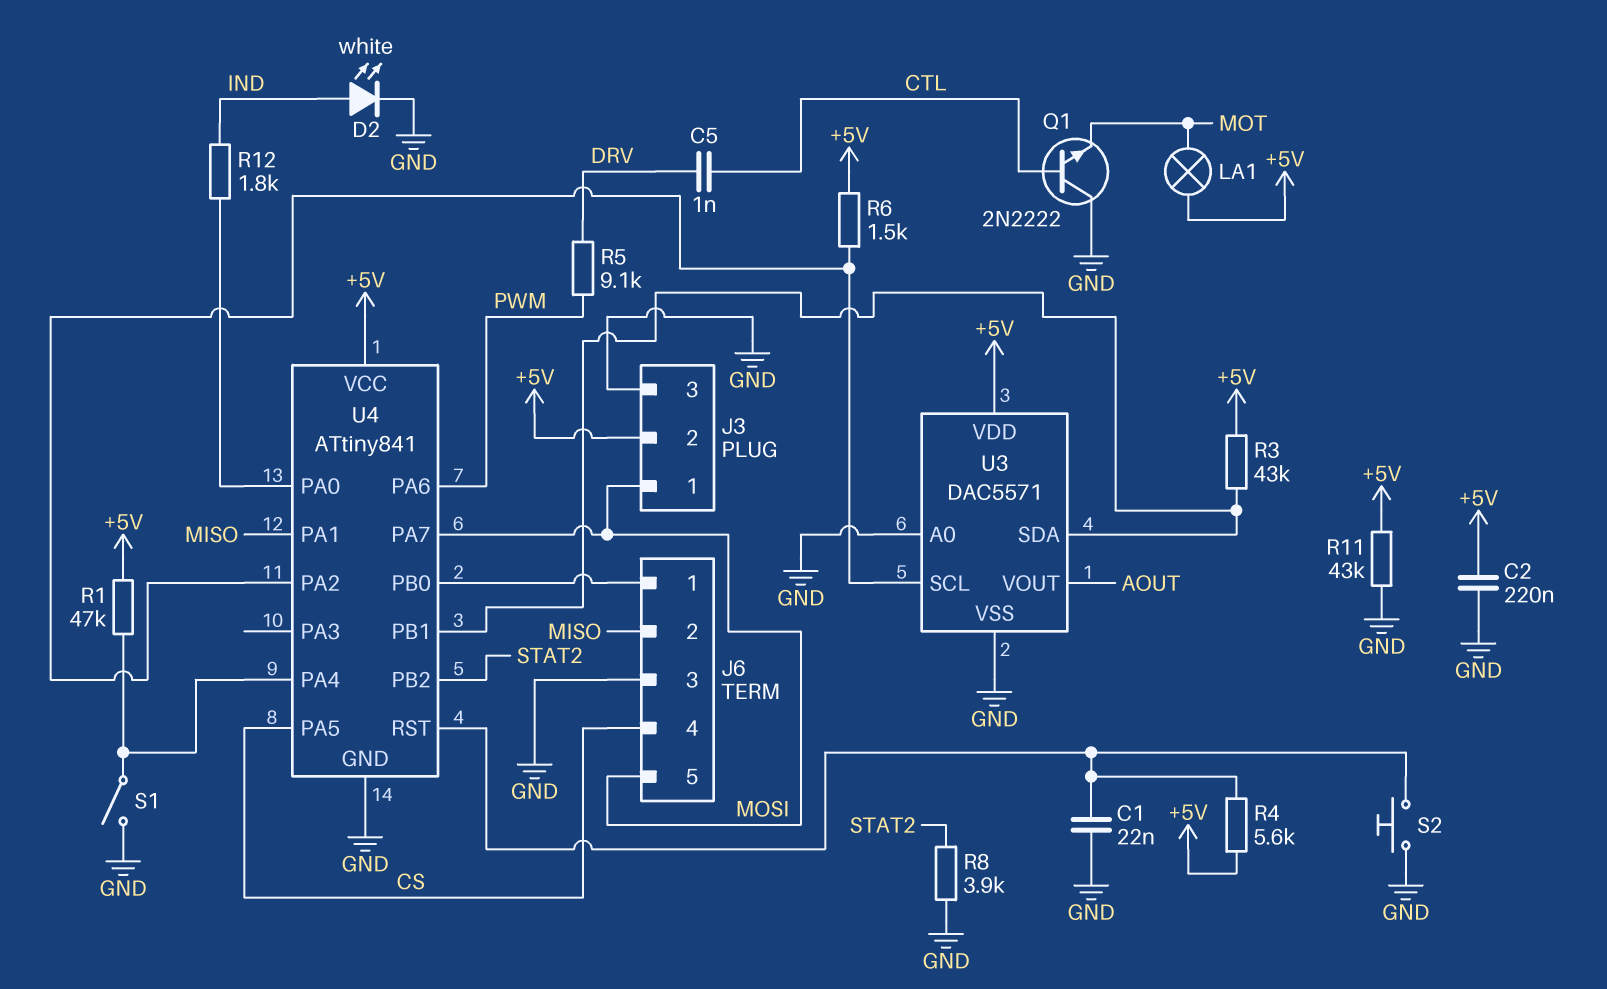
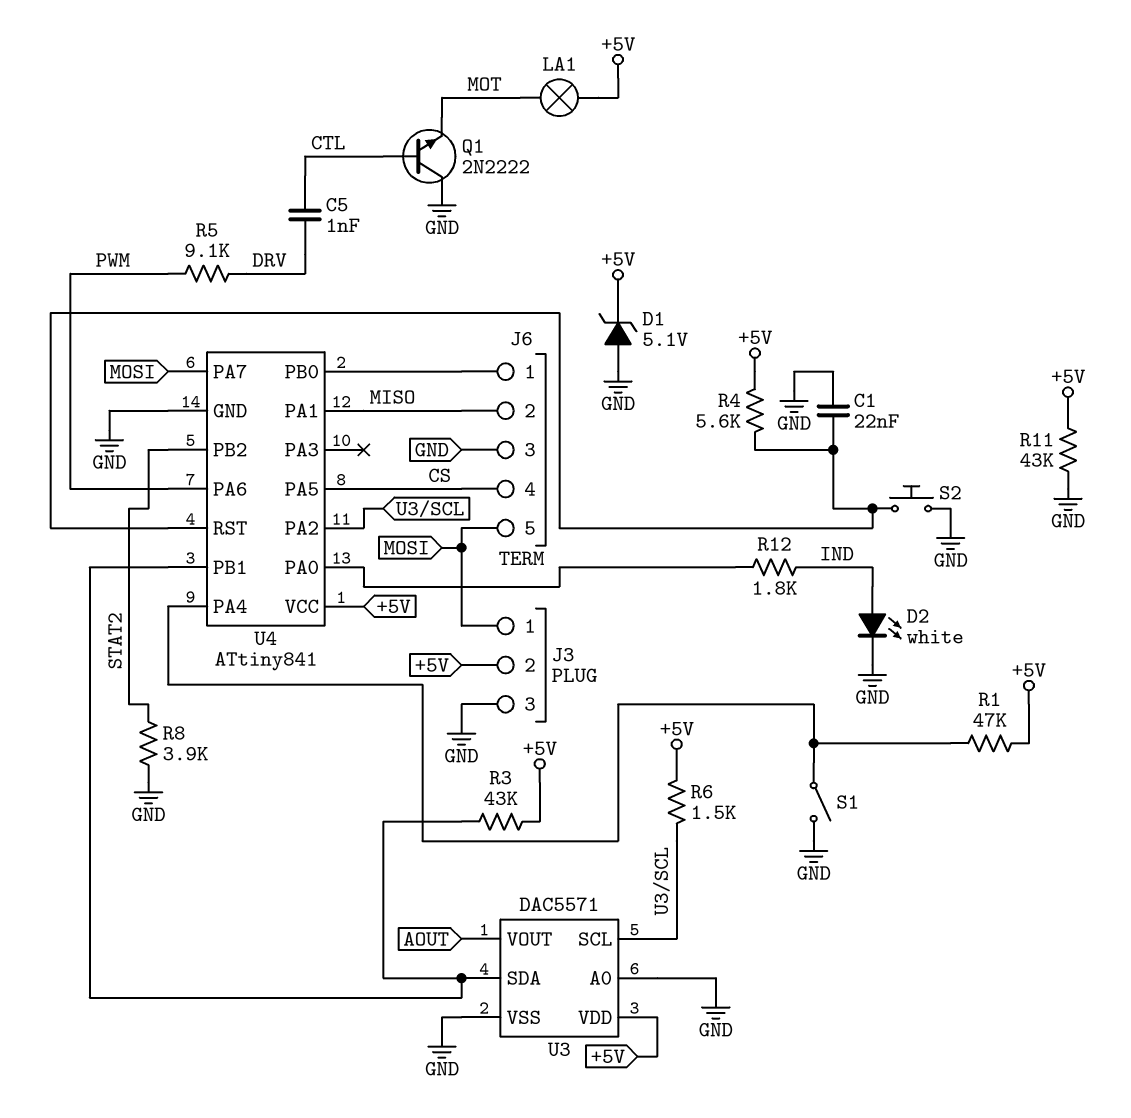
C2: 220nF (+5V, GND) -> none
D1: none -> zener 5.1V (A GND, K +5V)

